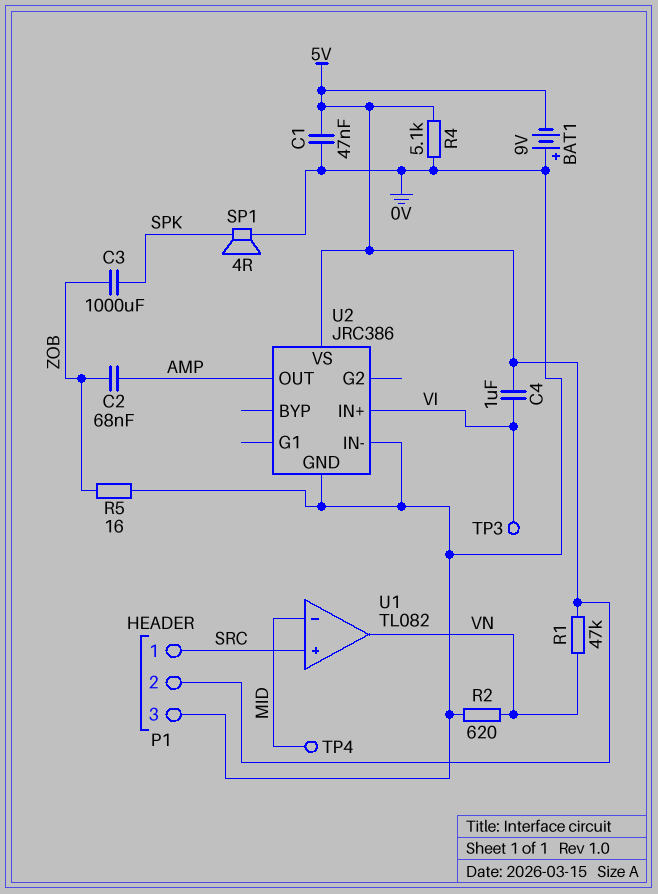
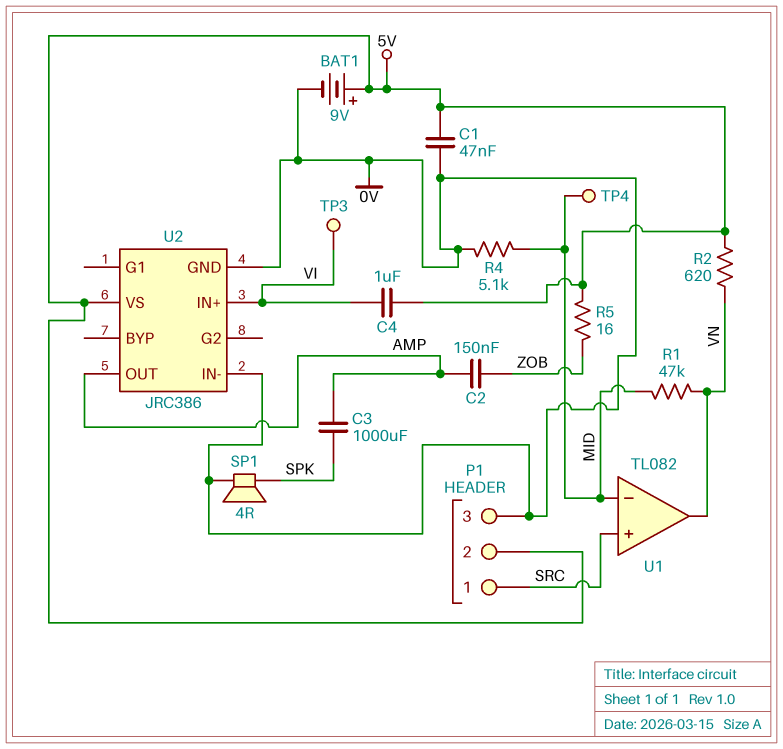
BAT1: 9V (plus 0V, minus 5V) -> 9V (plus 5V, minus 0V)
C2: 68nF (AMP, ZOB) -> 150nF (AMP, ZOB)
C3: 1000uF (SPK, ZOB) -> 1000uF (AMP, SPK)
R1: 47k (5V, VN) -> 47k (MID, VN)
R2: 620 (0V, VN) -> 620 (5V, VN)
R4: 5.1k (0V, 5V) -> 5.1k (0V, MID)
R5: 16 (0V, ZOB) -> 16 (5V, ZOB)

